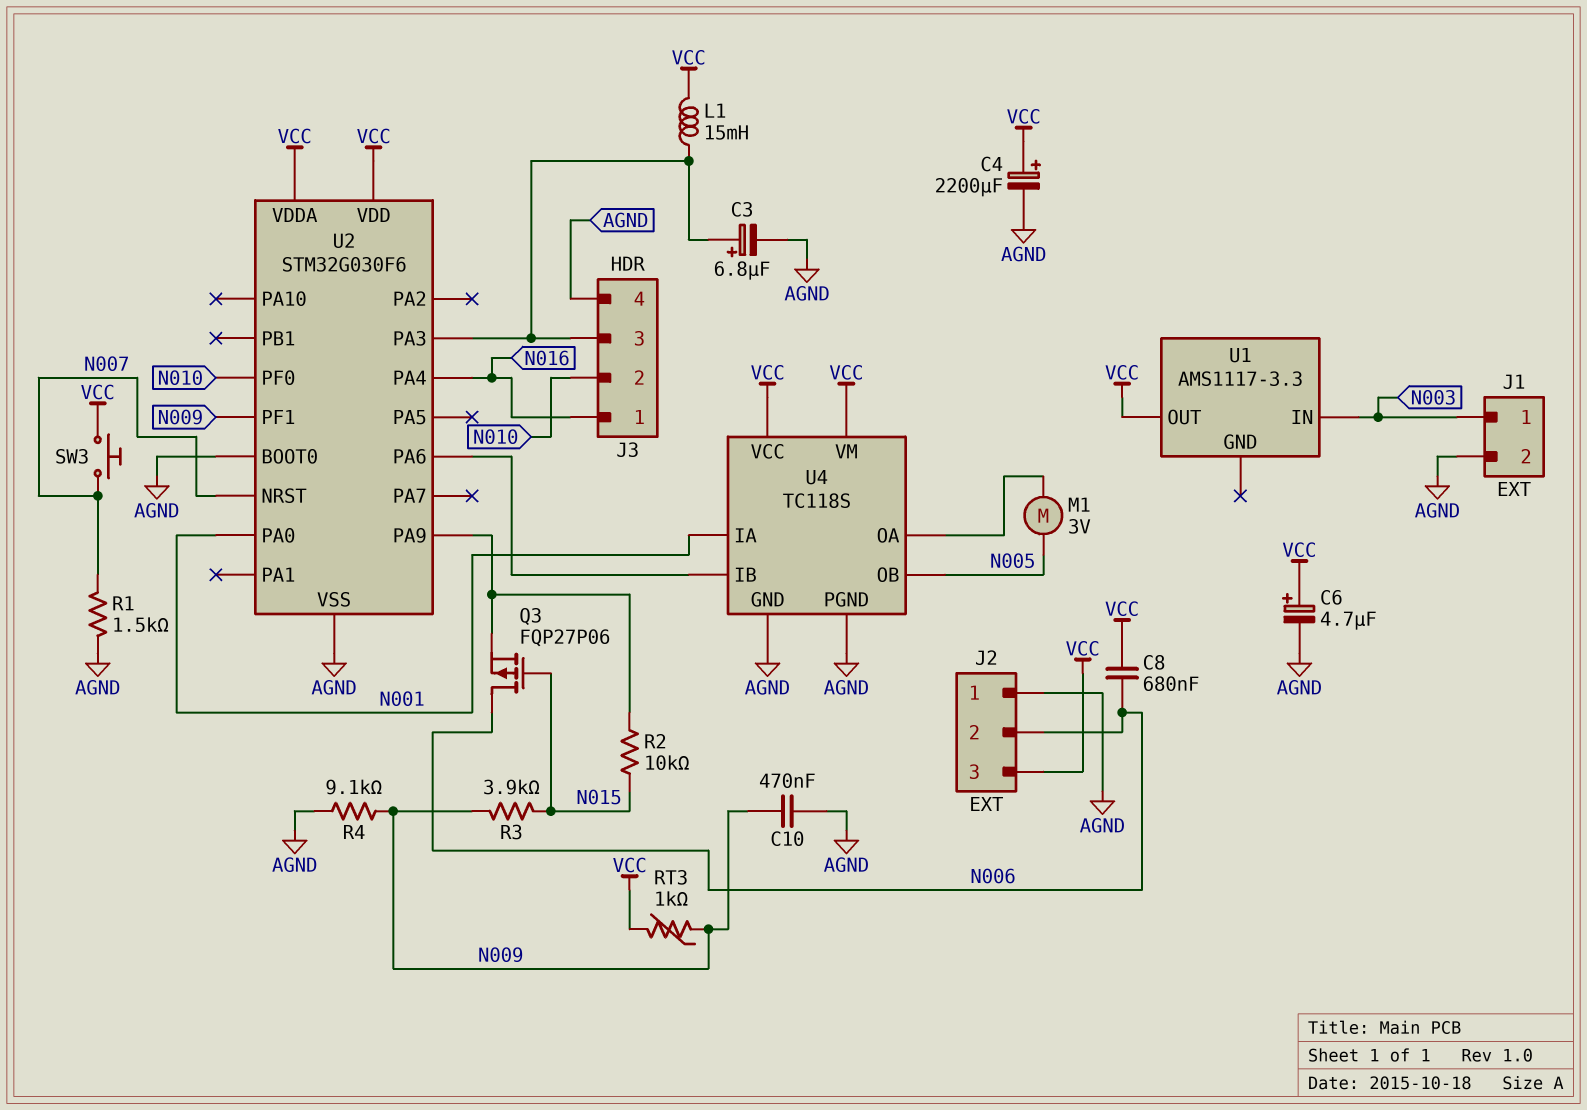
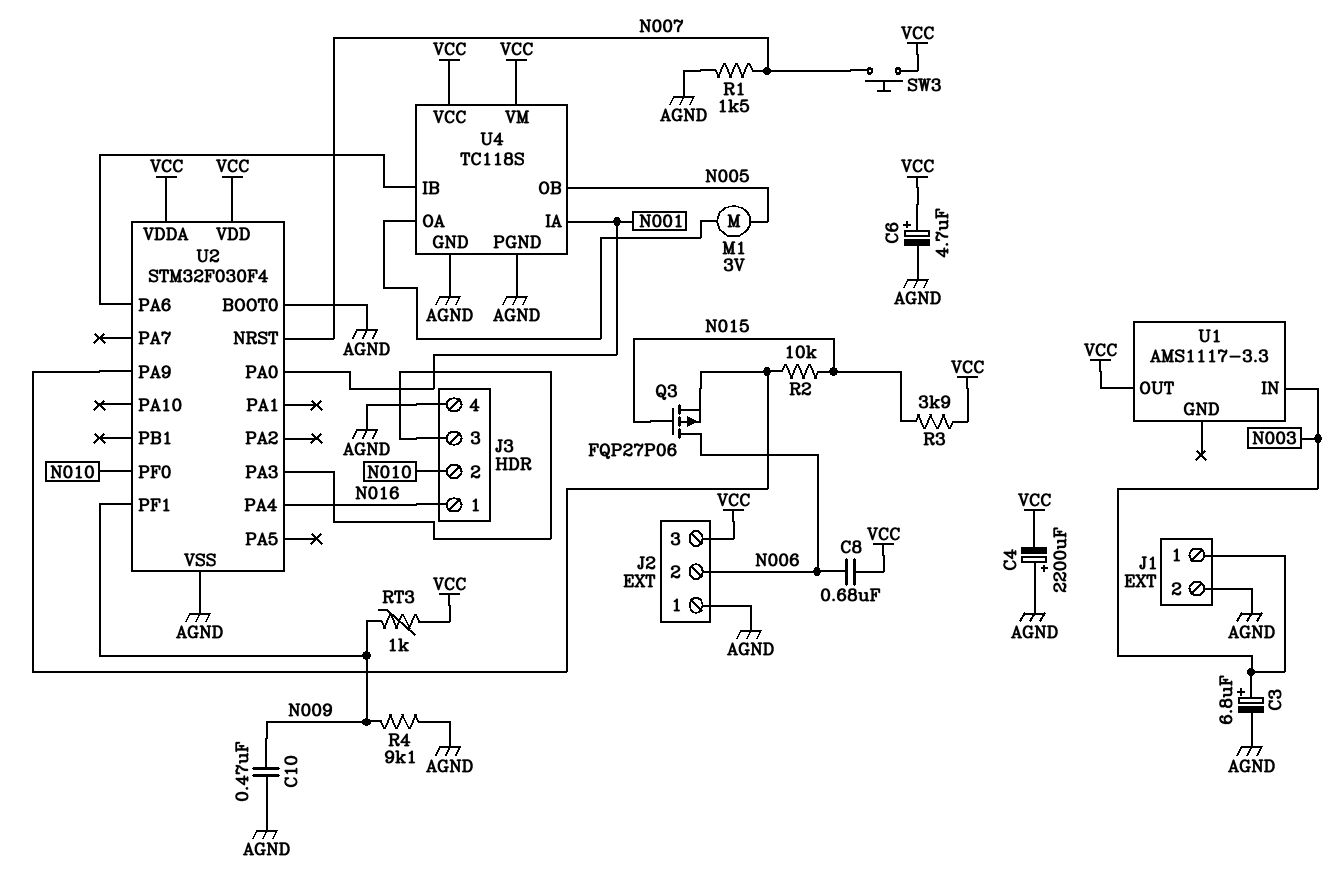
C3: 6.8uF (plus J3/3, minus AGND) -> 6.8uF (plus N003, minus AGND)
C4: 2200uF (plus VCC, minus AGND) -> 2200uF (plus AGND, minus VCC)
L1: 15mH (J3/3, VCC) -> none
R3: 3.9k (N009, N015) -> 3.9k (N015, VCC)
U2: STM32G030F6 -> STM32F030F4

